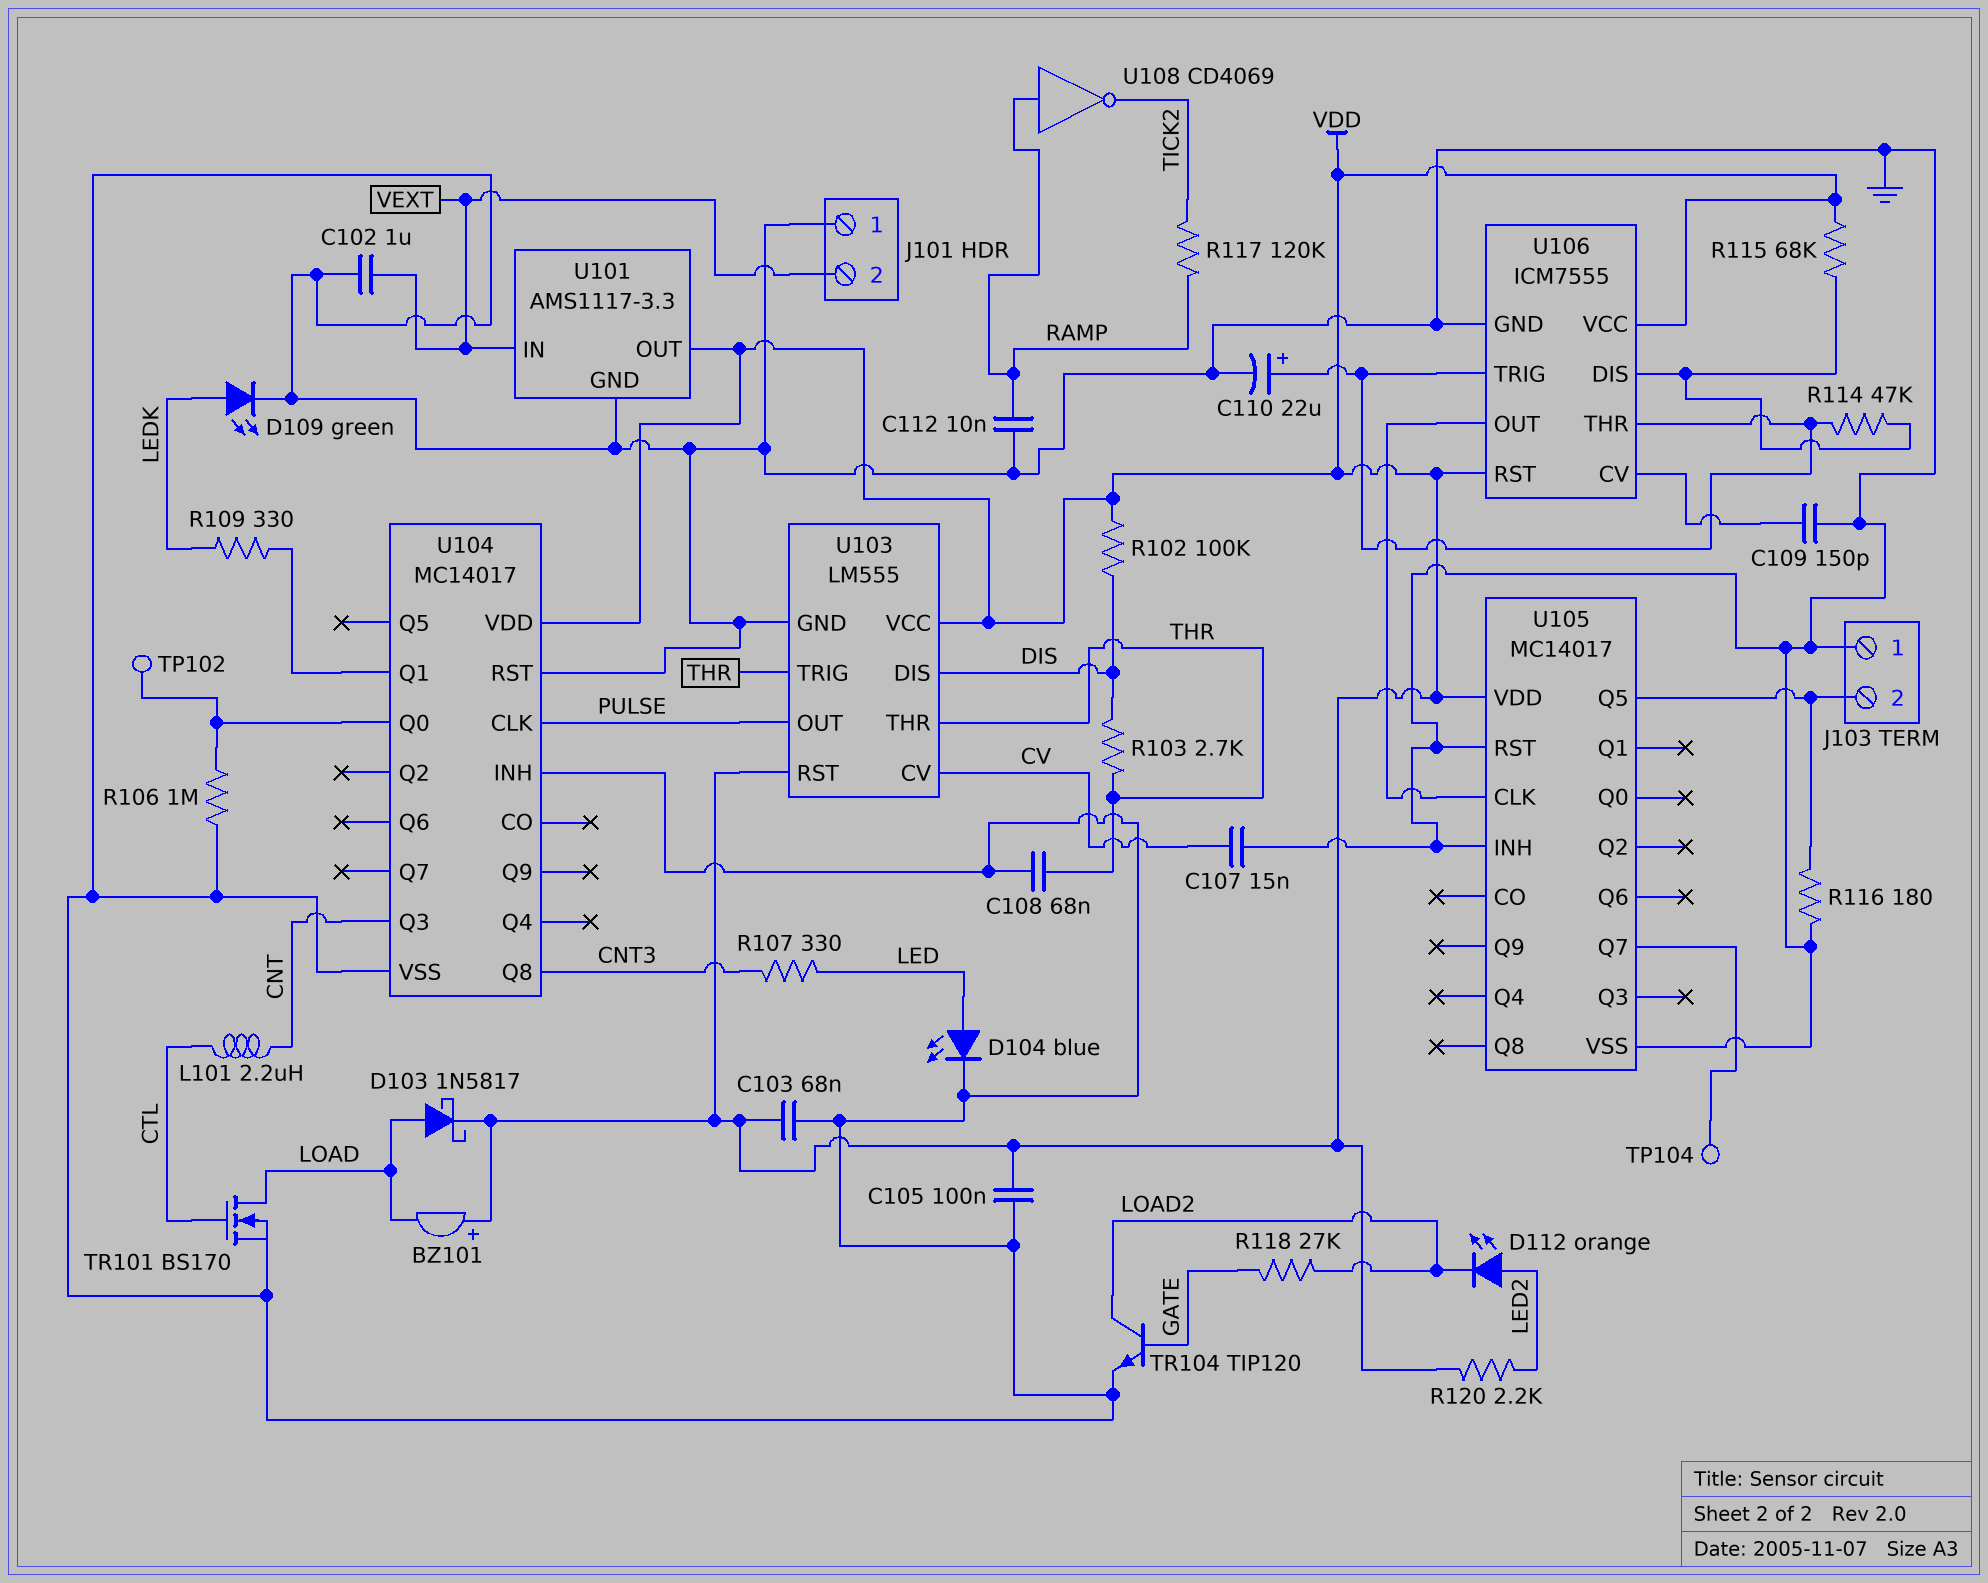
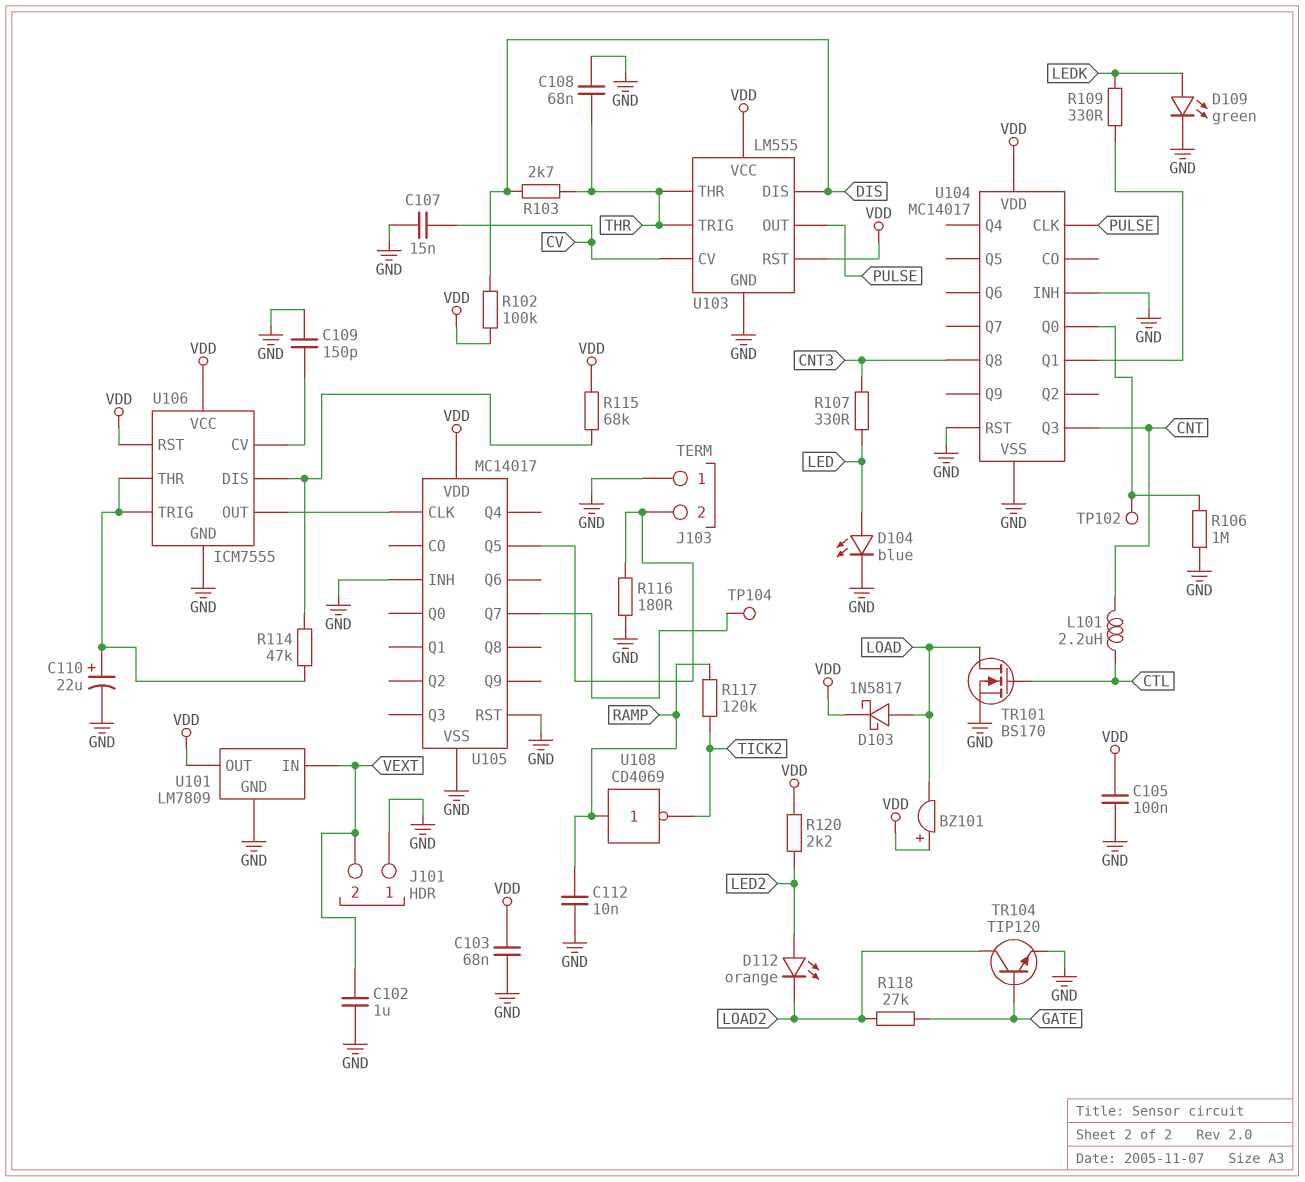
U101: AMS1117-3.3 -> LM7809

